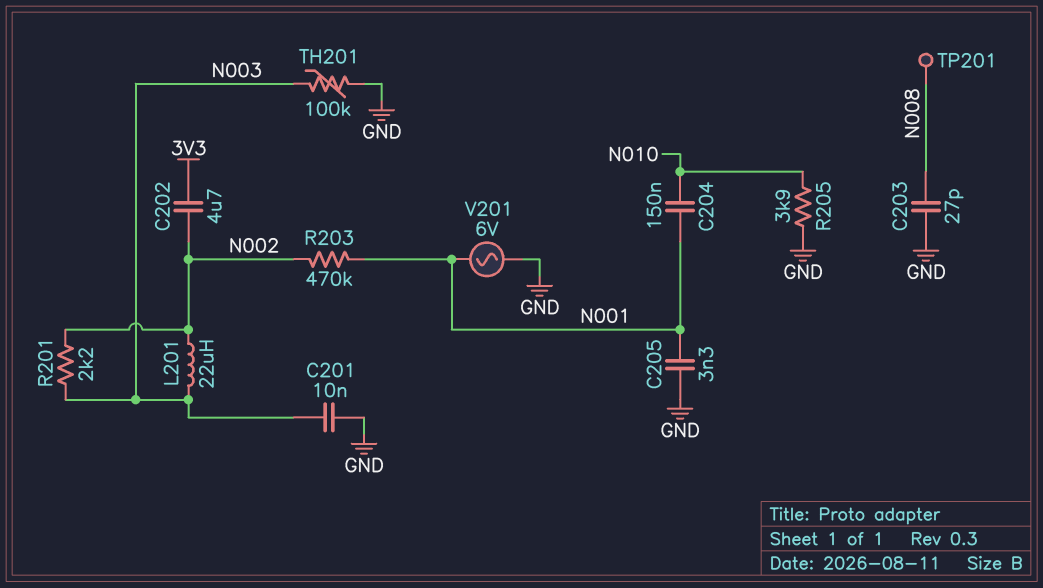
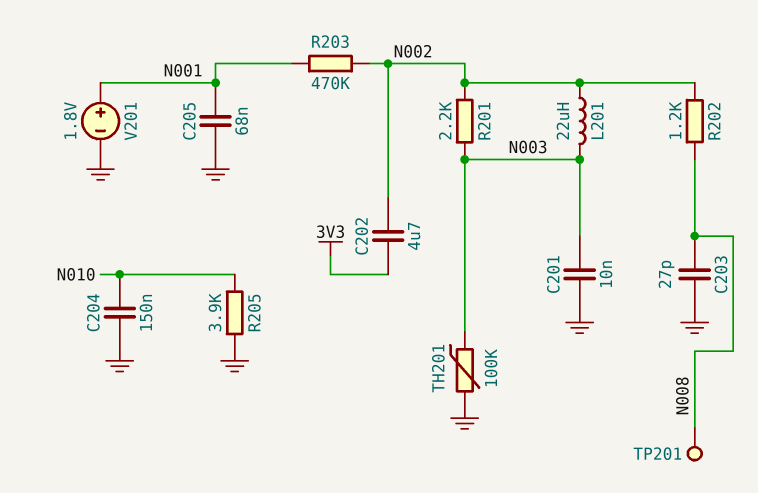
C204: 150nF (N001, N010) -> 150nF (GND, N010)
C205: 3.3nF (GND, N001) -> 68nF (GND, N001)
R202: none -> 1.2k (N002, N008)
V201: AC 6V (GND, N001) -> 1.8V (plus N001, minus GND)

